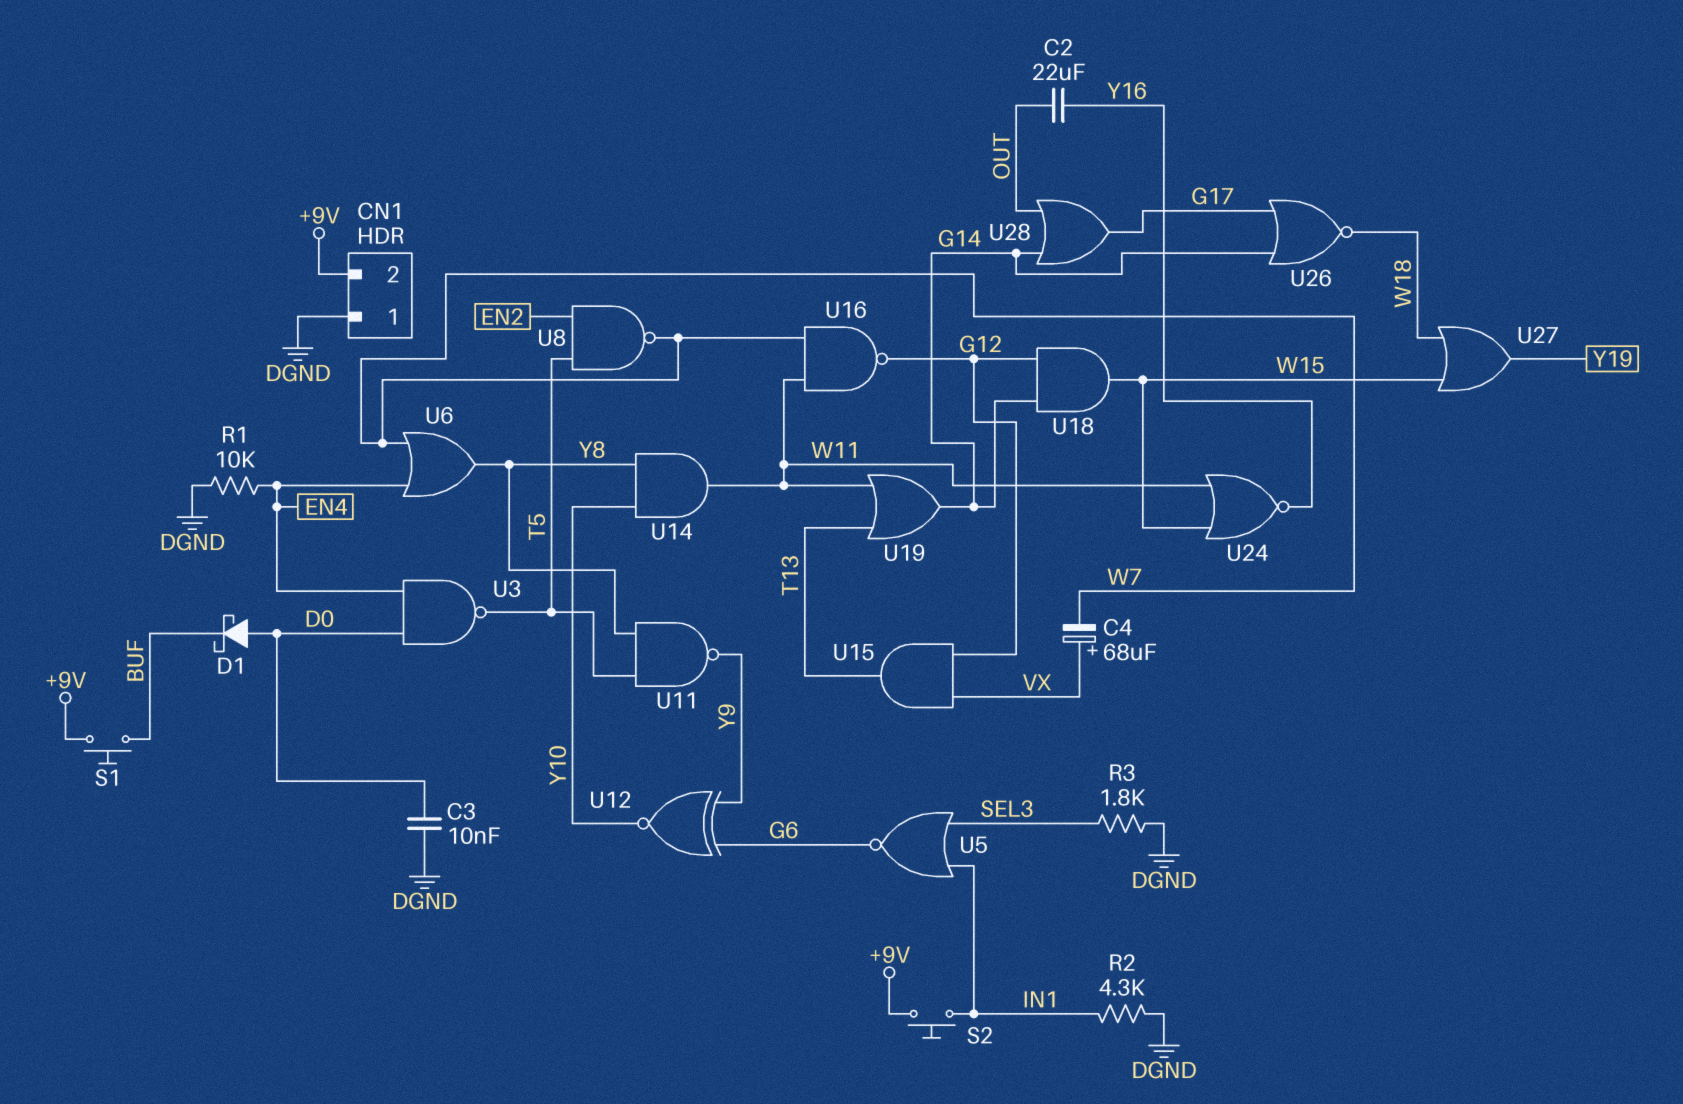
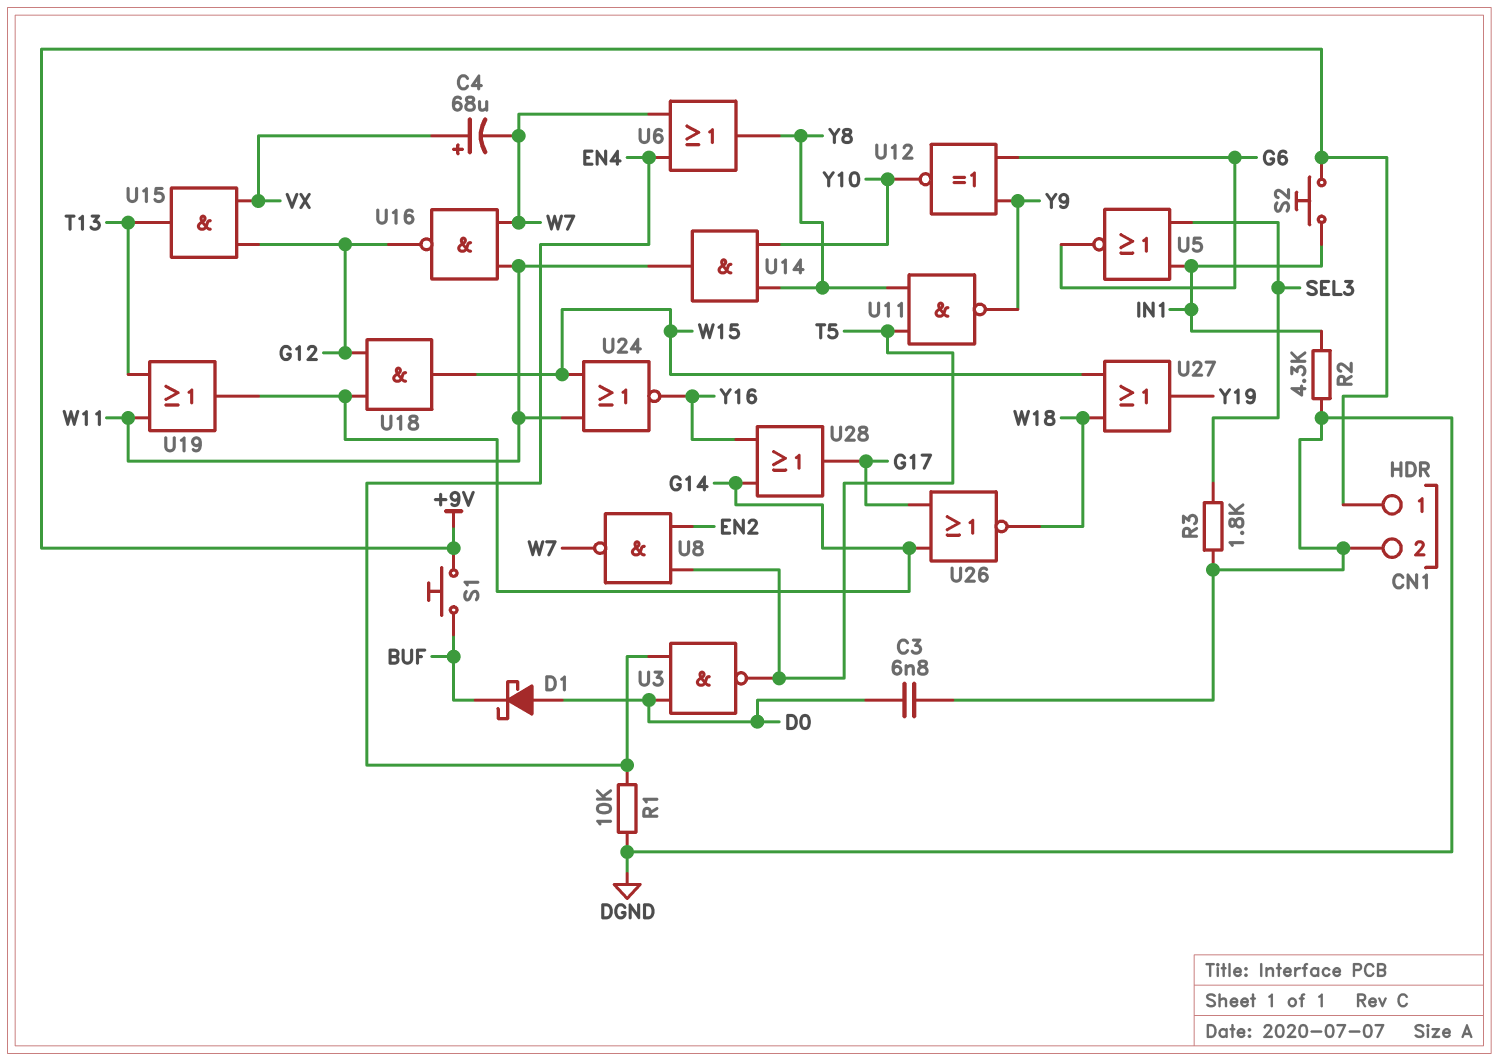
C2: 22uF (OUT, Y16) -> none
C3: 10nF (D0, DGND) -> 6.8nF (D0, DGND)
CN1 pin 1: DGND -> +9V
CN1 pin 2: +9V -> DGND
U28: OR (in G14, in OUT, out G17) -> OR (in G14, in Y16, out G17)

